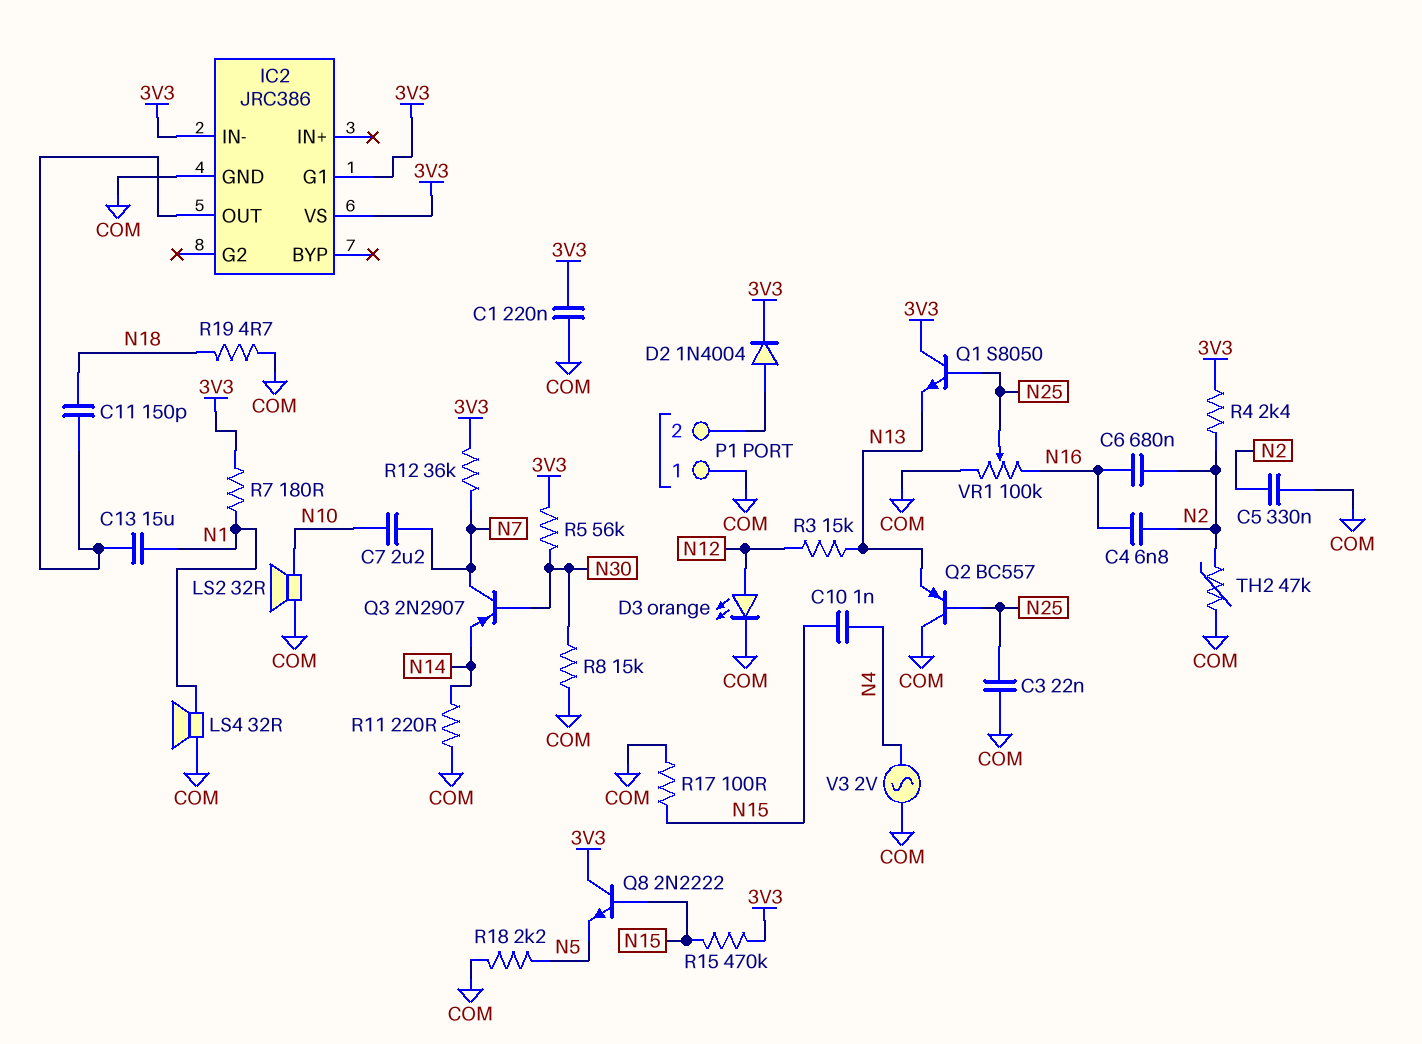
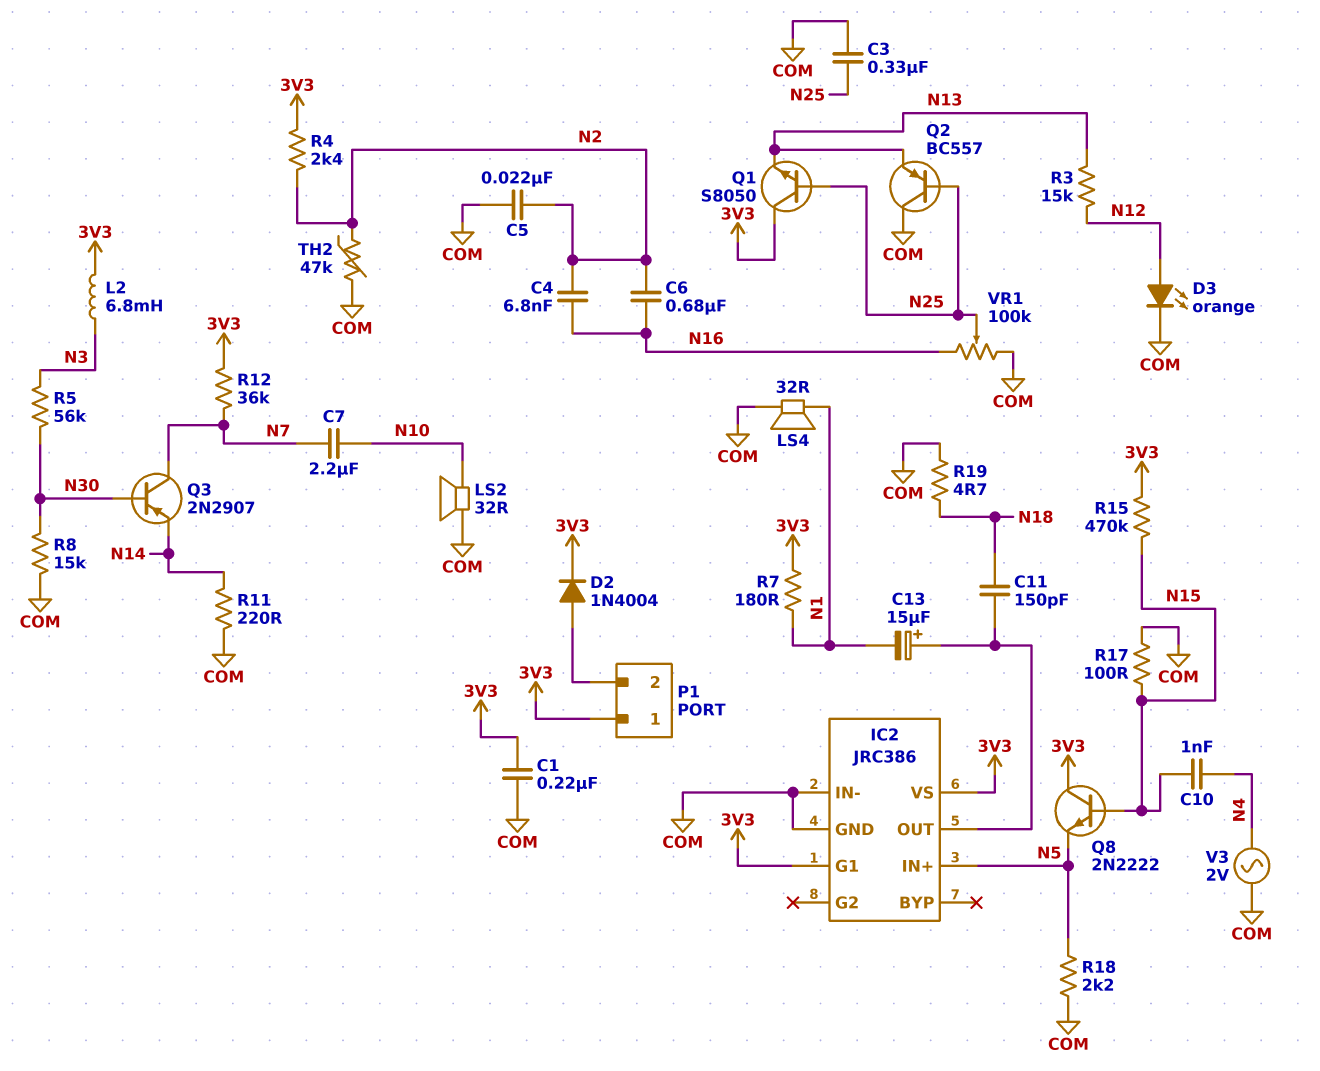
C3: 22nF (COM, N25) -> 330nF (COM, N25)
C5: 330nF (COM, N2) -> 22nF (COM, N2)
C13: 15uF (IC2/OUT, N1) -> 15uF (plus IC2/OUT, minus N1)
IC2 pin IN+: none -> N5
IC2 pin IN-: 3V3 -> COM
L2: none -> 6.8mH (3V3, N3)
P1 pin 1: COM -> 3V3
R5: 56k (3V3, N30) -> 56k (N3, N30)

